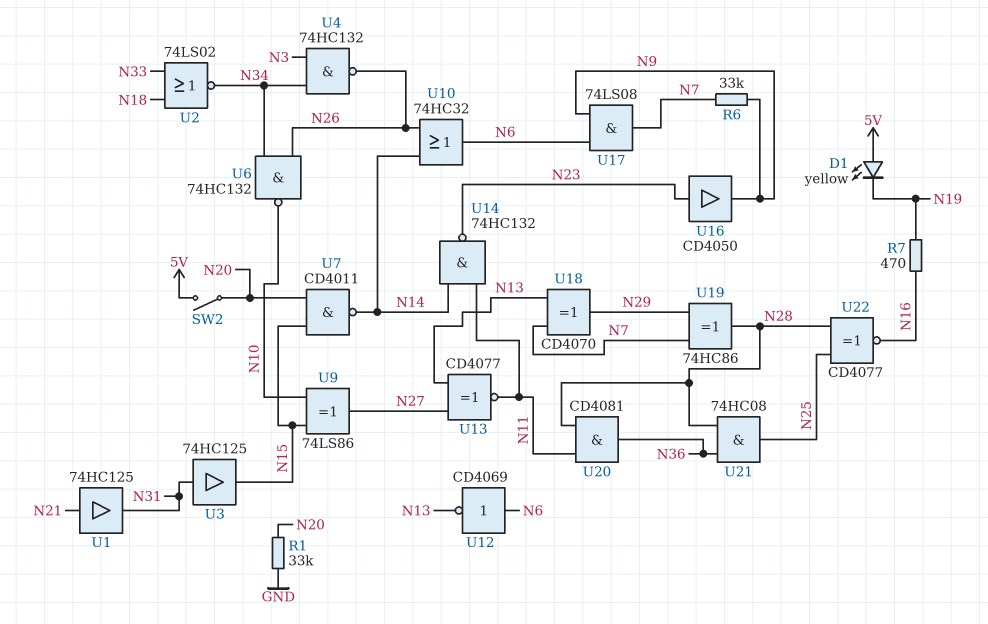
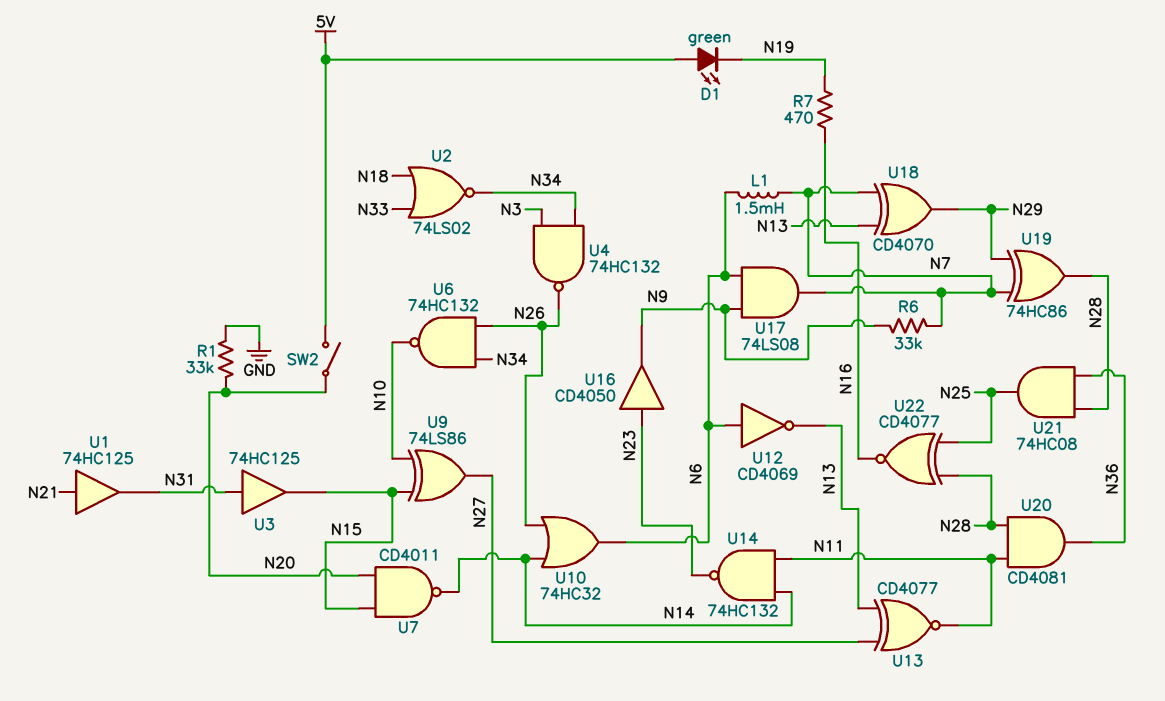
D1: LED yellow (A 5V, K N19) -> LED green (A 5V, K N19)
L1: none -> 1.5mH (N6, N7)

